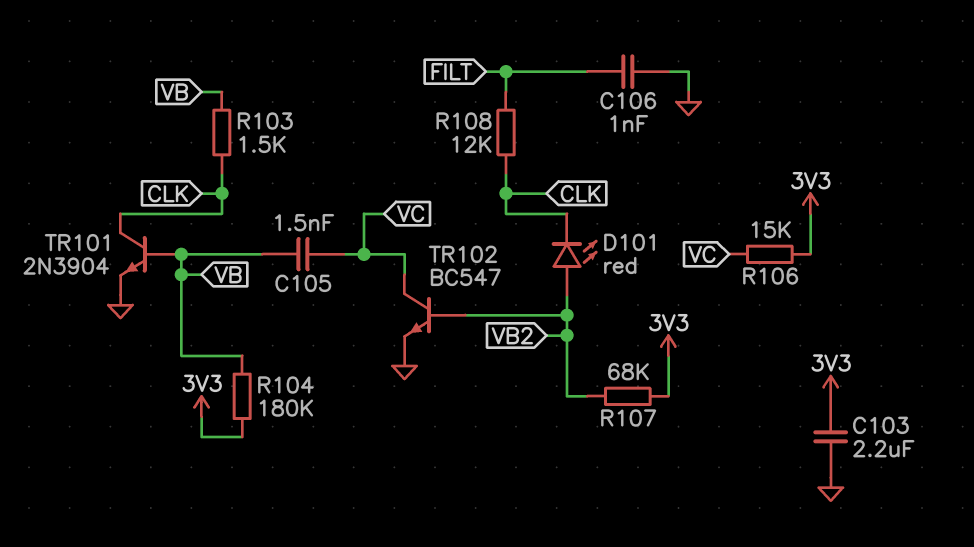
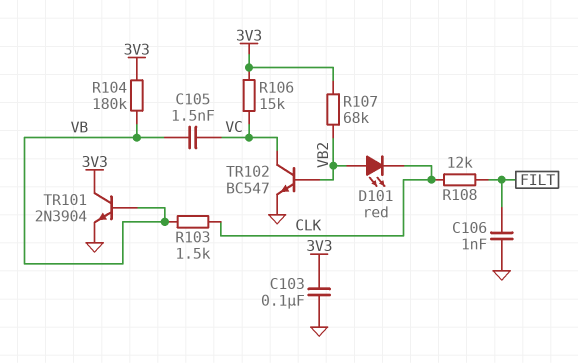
C103: 2.2uF (3V3, GND) -> 100nF (3V3, GND)
TR101: NPN 2N3904 (B VB, C CLK, E GND) -> NPN 2N3904 (B VB, C 3V3, E GND)

